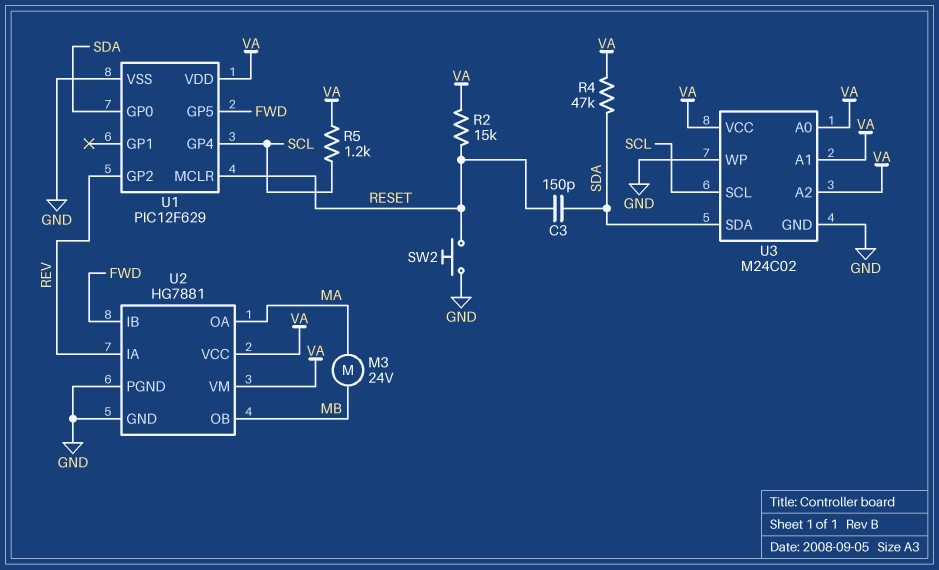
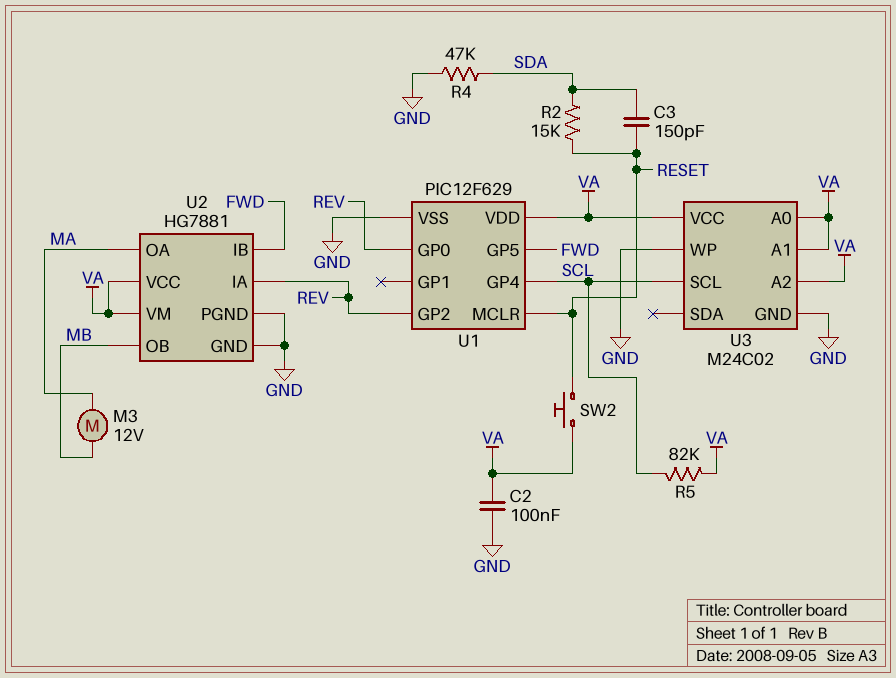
C2: none -> 100nF (GND, VA)
M3: motor 24V (MA, MB) -> motor 12V (MA, MB)
R2: 15k (RESET, VA) -> 15k (RESET, SDA)
R4: 47k (SDA, VA) -> 47k (GND, SDA)
R5: 1.2k (SCL, VA) -> 82k (SCL, VA)
SW2: button (GND, RESET) -> button (RESET, VA)
U1 pin GP0: SDA -> REV
U3 pin SDA: SDA -> none

